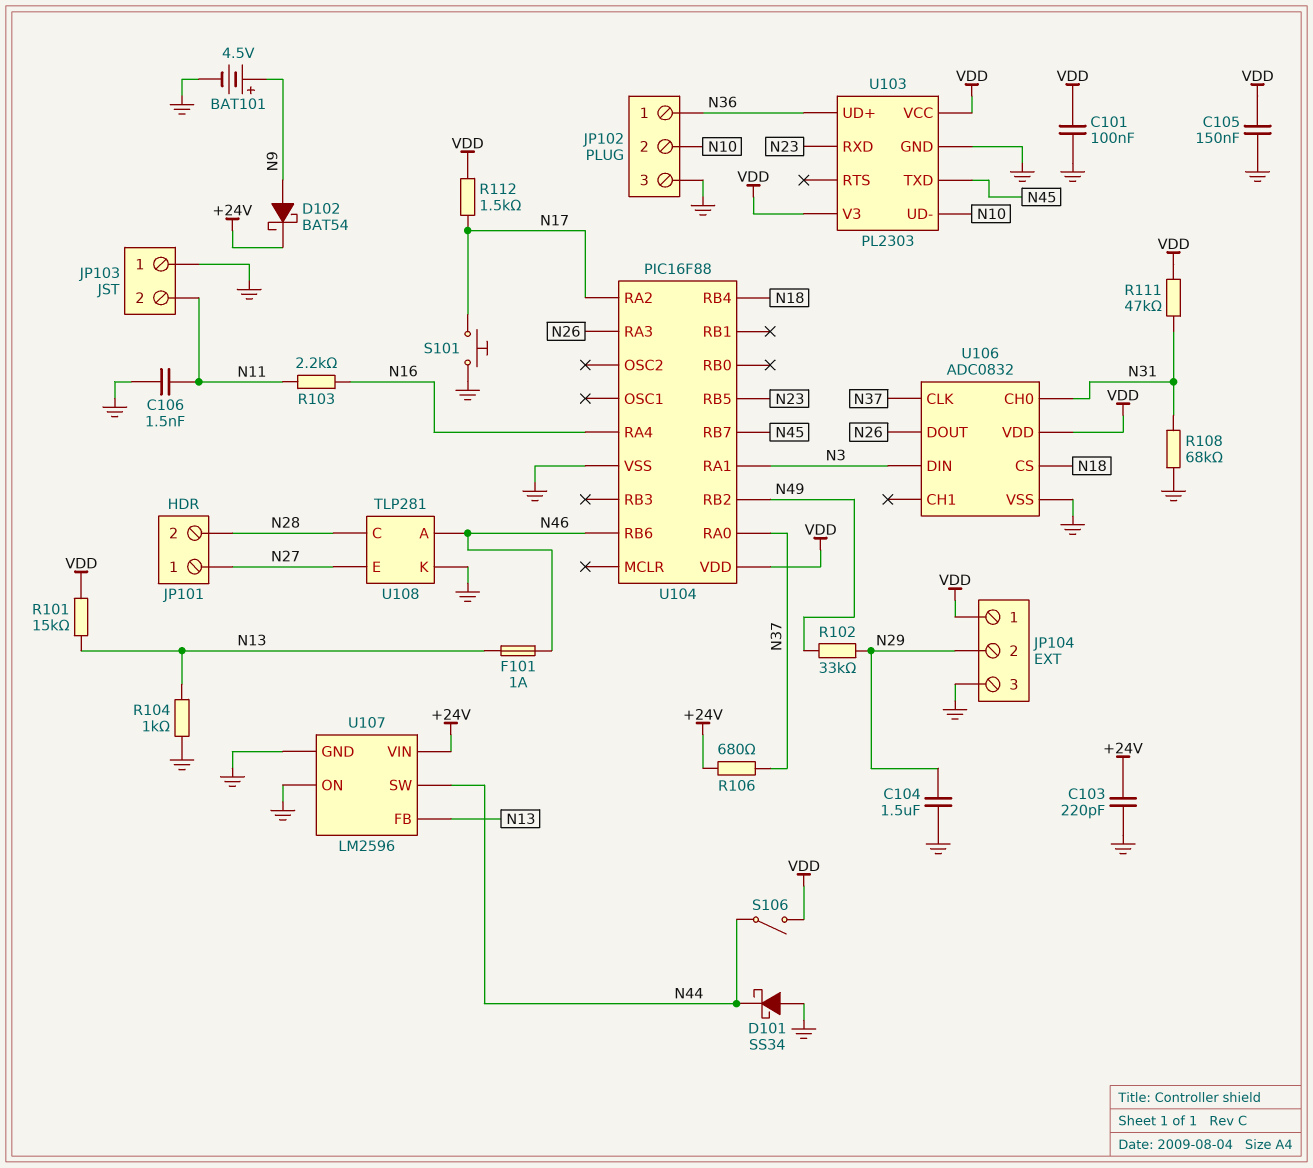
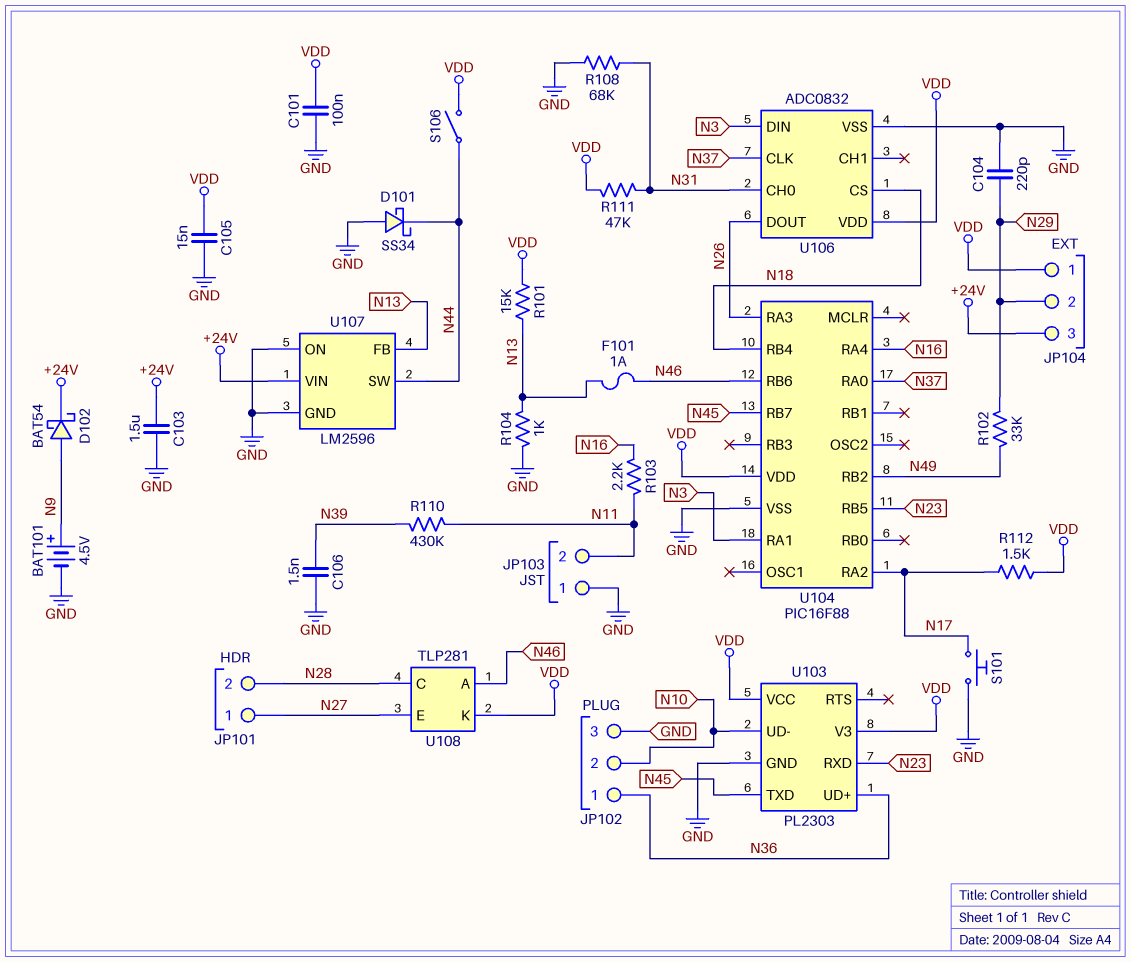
C103: 220pF (+24V, GND) -> 1.5uF (+24V, GND)
C104: 1.5uF (GND, N29) -> 220pF (GND, N29)
C105: 150nF (GND, VDD) -> 15nF (GND, VDD)
C106: 1.5nF (GND, N11) -> 1.5nF (GND, N39)
JP104 pin 3: GND -> +24V
R106: 680 (+24V, N37) -> none
R110: none -> 430k (N11, N39)
U108 pin K: GND -> VDD

